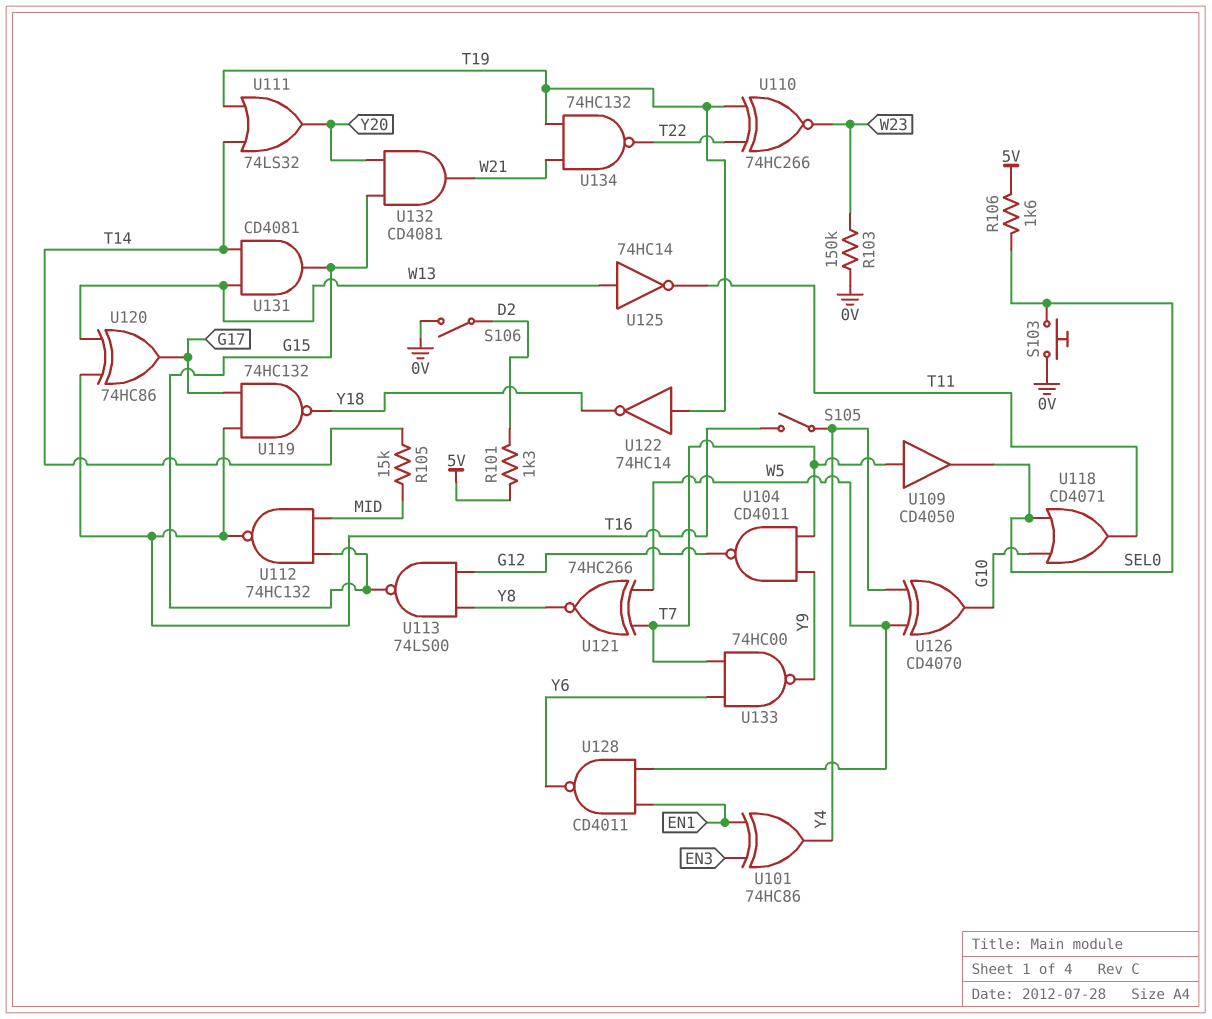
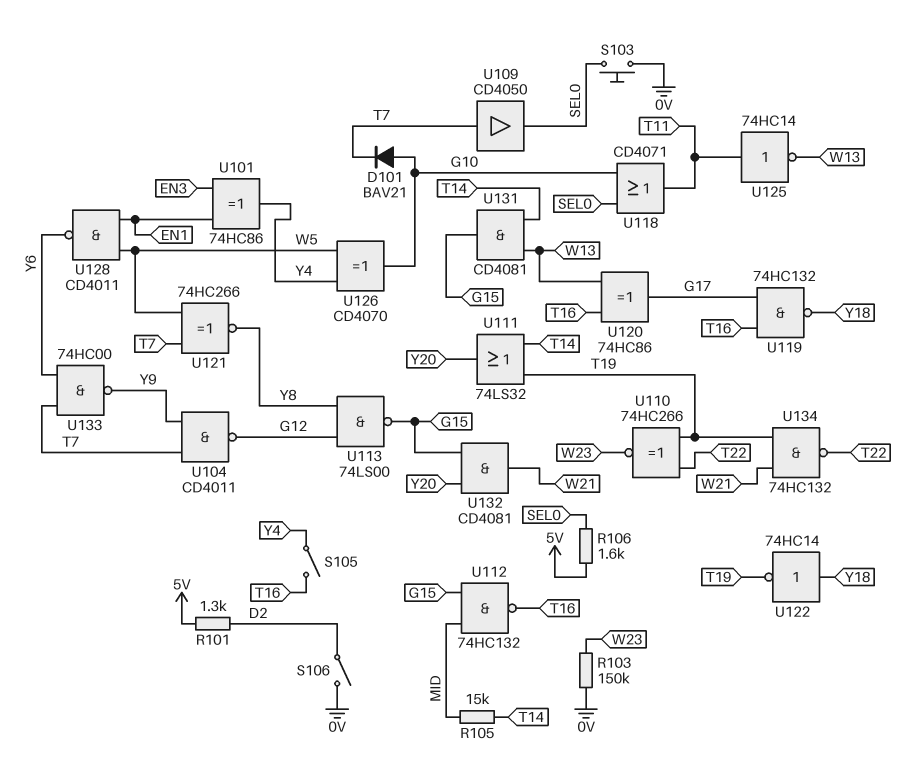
D101: none -> diode BAV21 (A G10, K T7)
U122: NOT 74HC14 (in T19, out Y18) -> NOT 74HC14 (in Y18, out T19)
U125: NOT 74HC14 (in W13, out T11) -> NOT 74HC14 (in T11, out W13)

